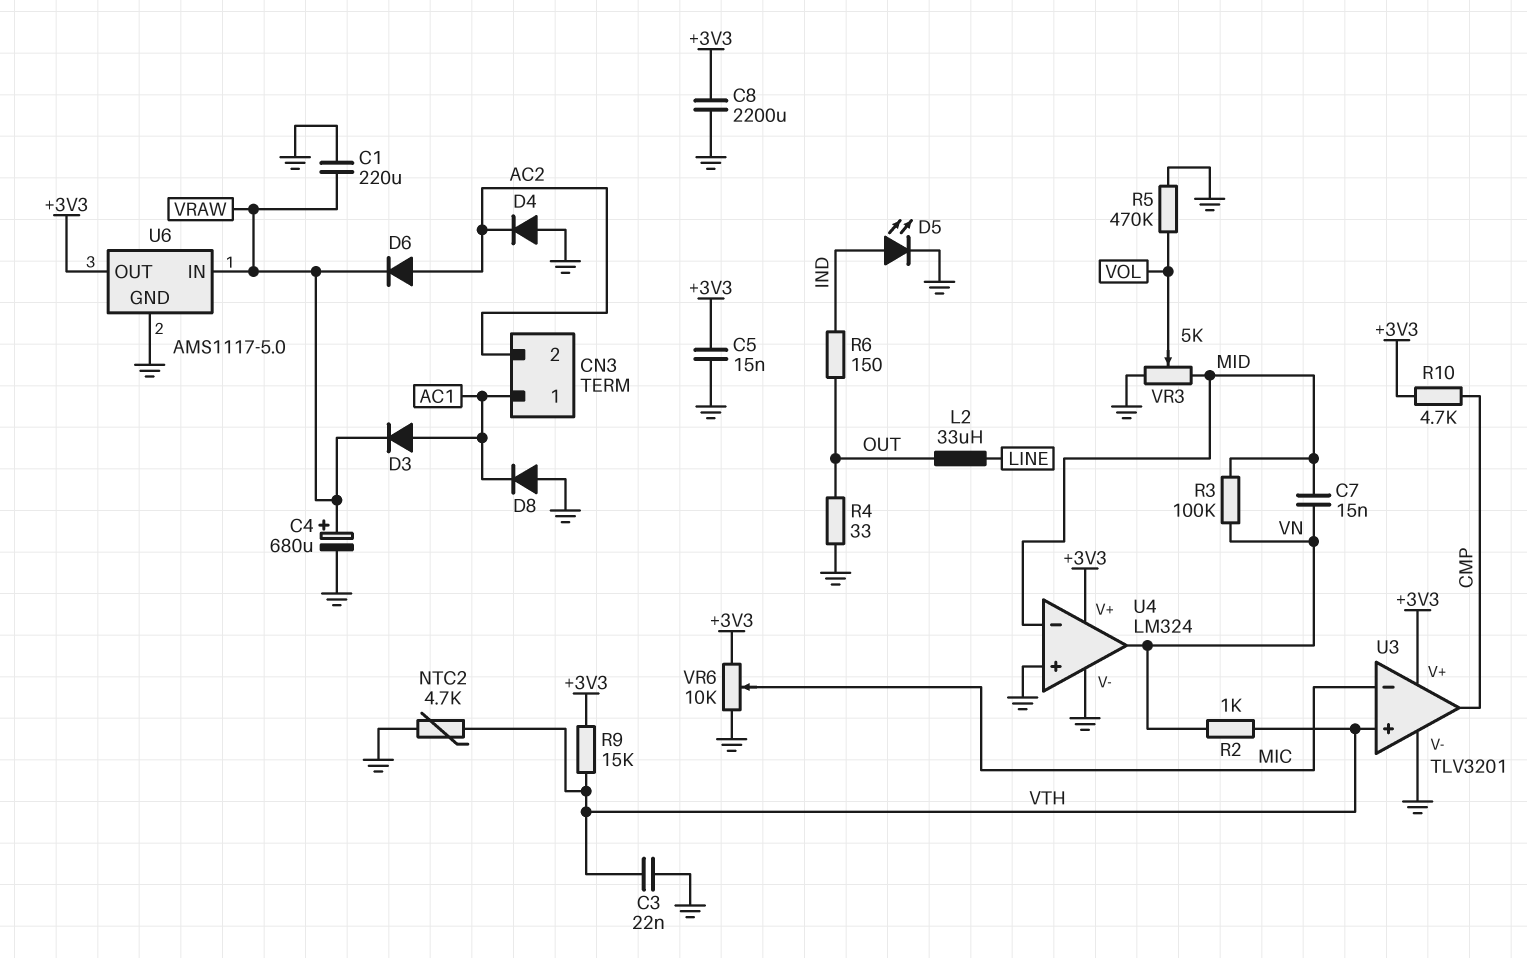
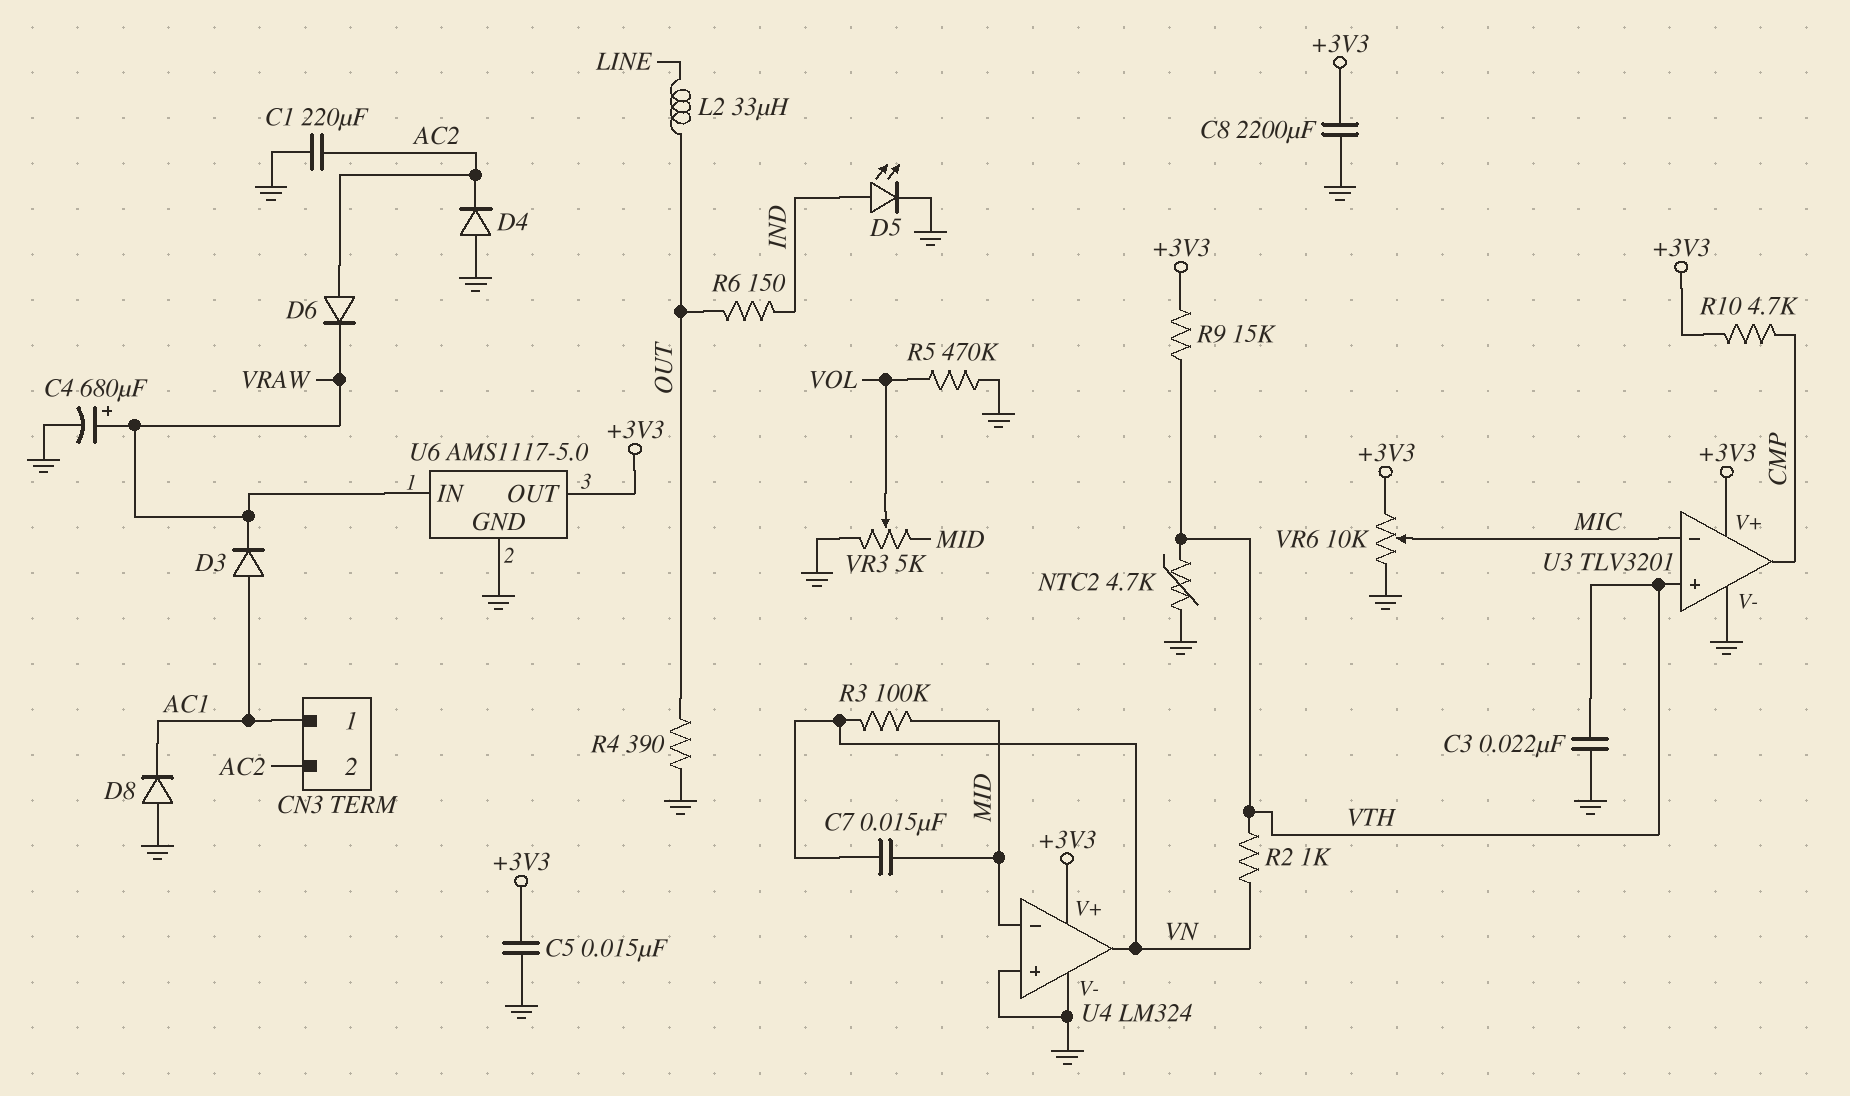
C1: 220uF (GND, VRAW) -> 220uF (AC2, GND)
R4: 33 (GND, OUT) -> 390 (GND, OUT)

